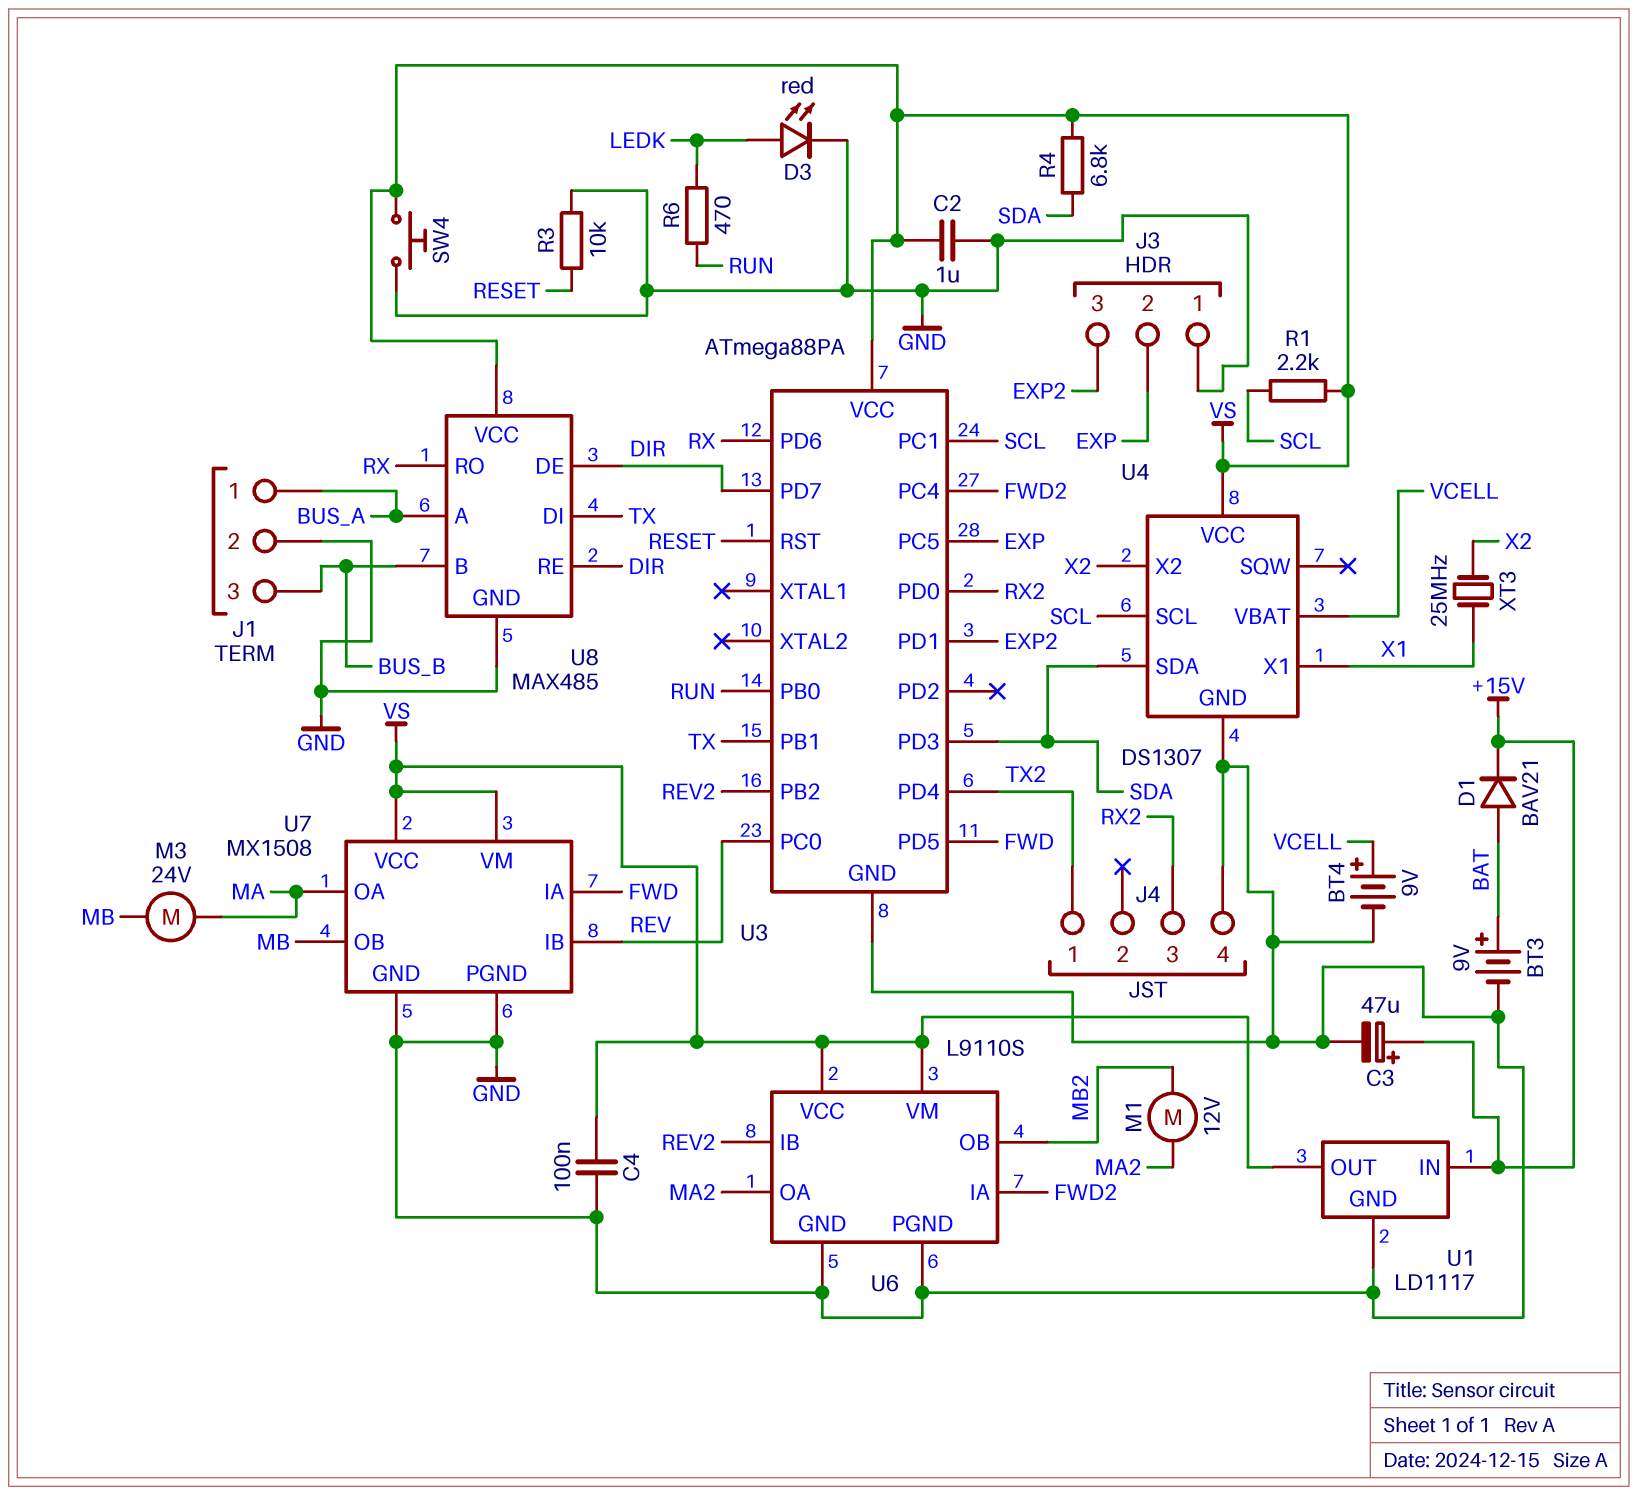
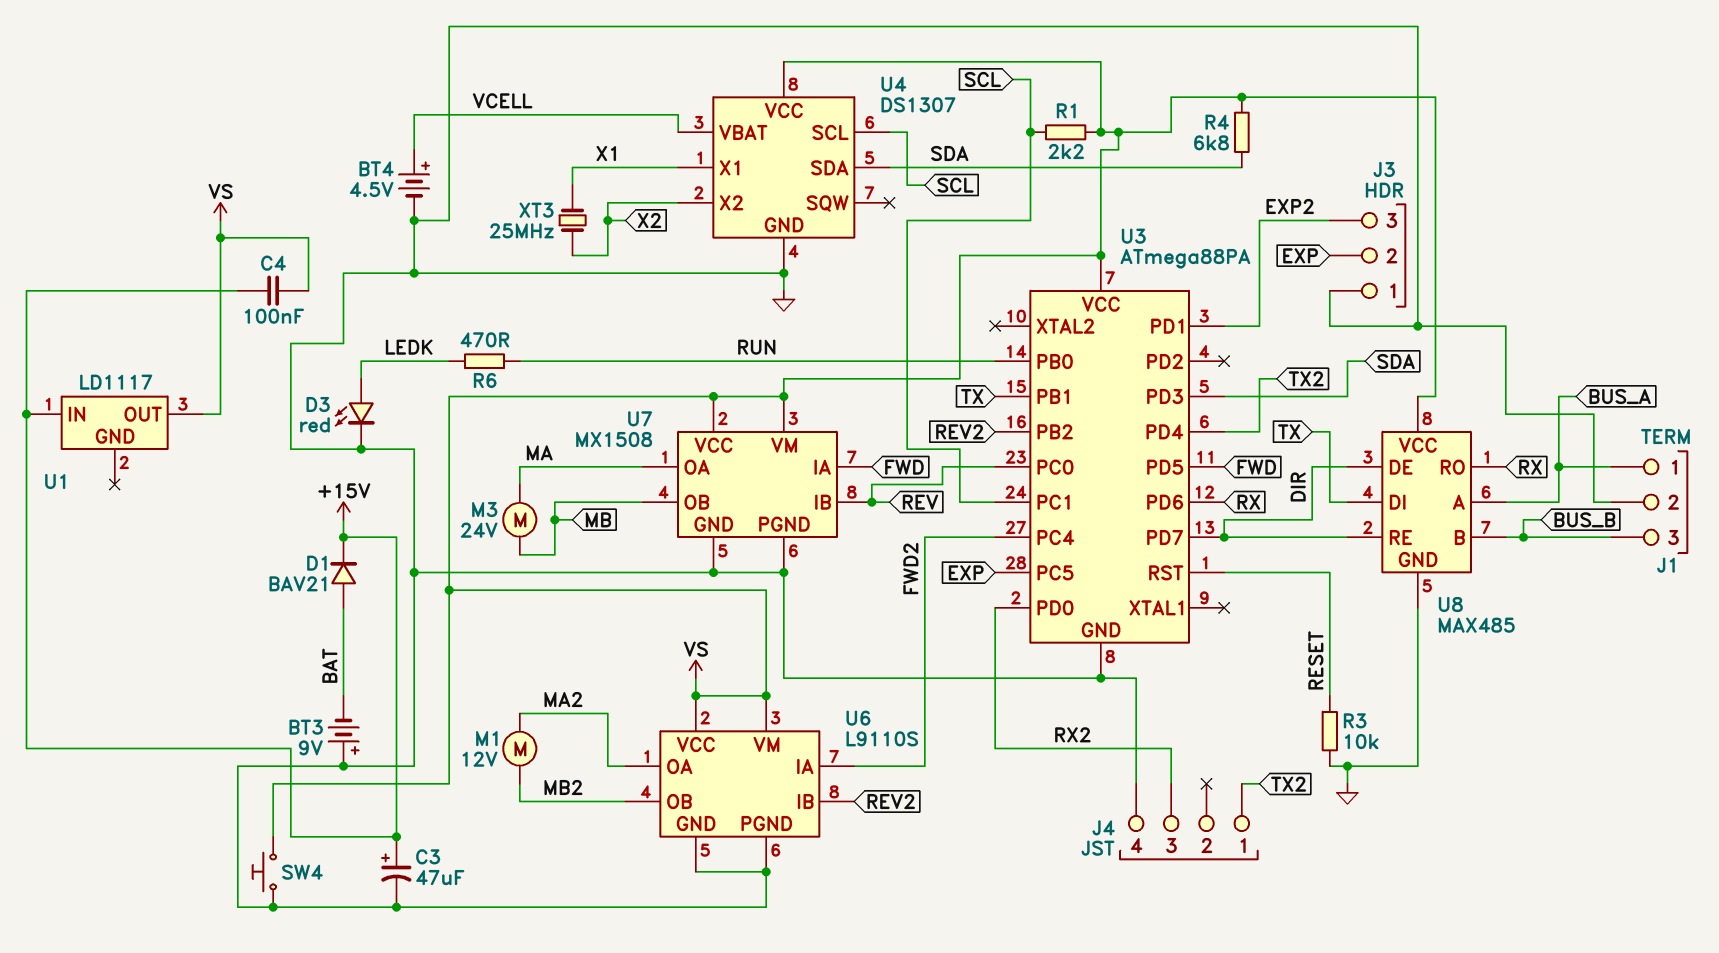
BT3: 9V (plus BAT, minus GND) -> 9V (plus GND, minus BAT)
BT4: 9V (plus VCELL, minus GND) -> 4.5V (plus VCELL, minus GND)
C2: 1uF (GND, VS) -> none
C4: 100nF (GND, VS) -> 100nF (+15V, VS)
U1 pin GND: GND -> none

